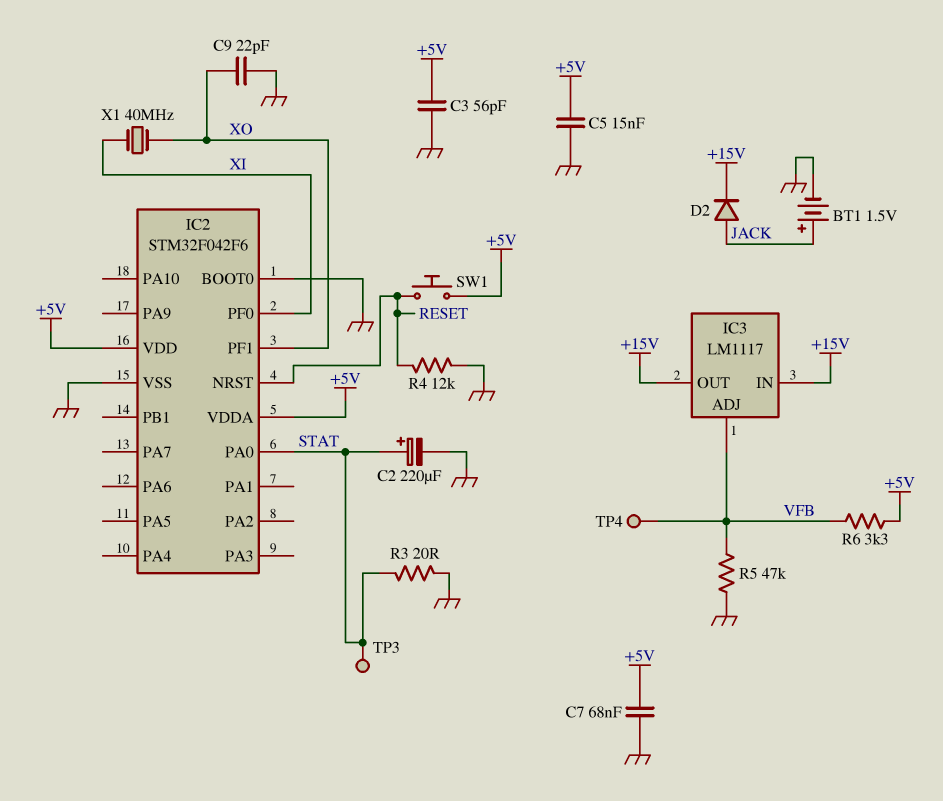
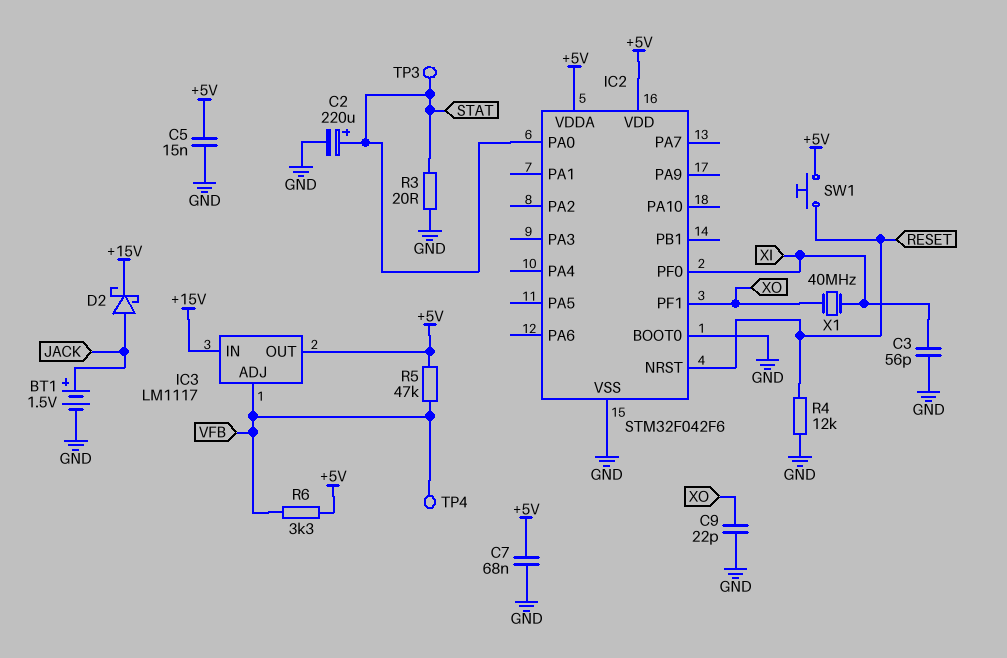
C3: 56pF (+5V, GND) -> 56pF (GND, XI)
D2: diode (A JACK, K +15V) -> schottky (A JACK, K +15V)
IC3 pin OUT: +15V -> +5V
R5: 47k (GND, VFB) -> 47k (+5V, VFB)

